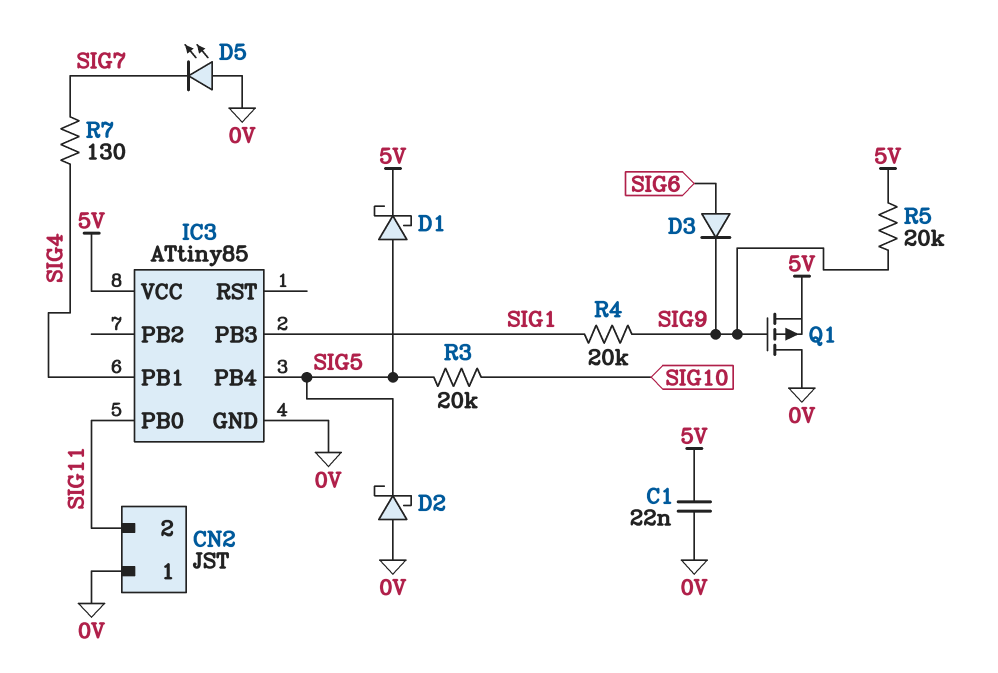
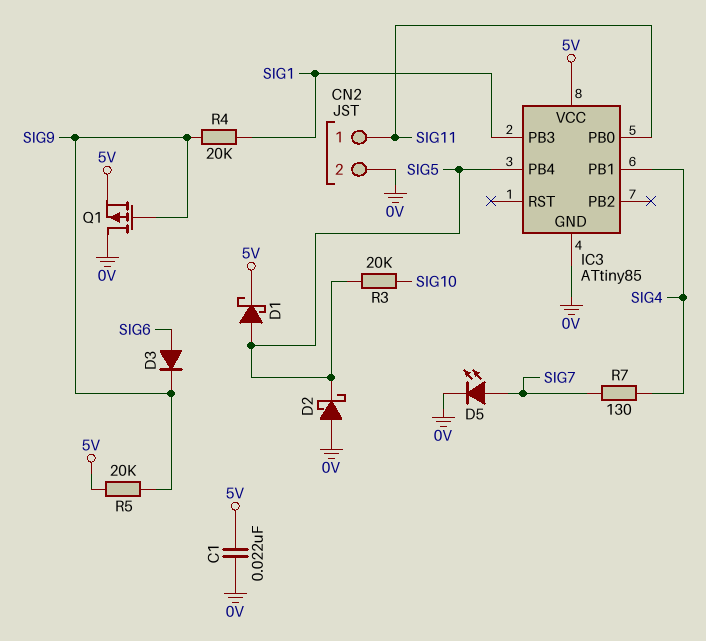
CN2 pin 1: 0V -> SIG11
CN2 pin 2: SIG11 -> 0V
D5: LED (A 0V, K SIG7) -> LED (A SIG7, K 0V)

